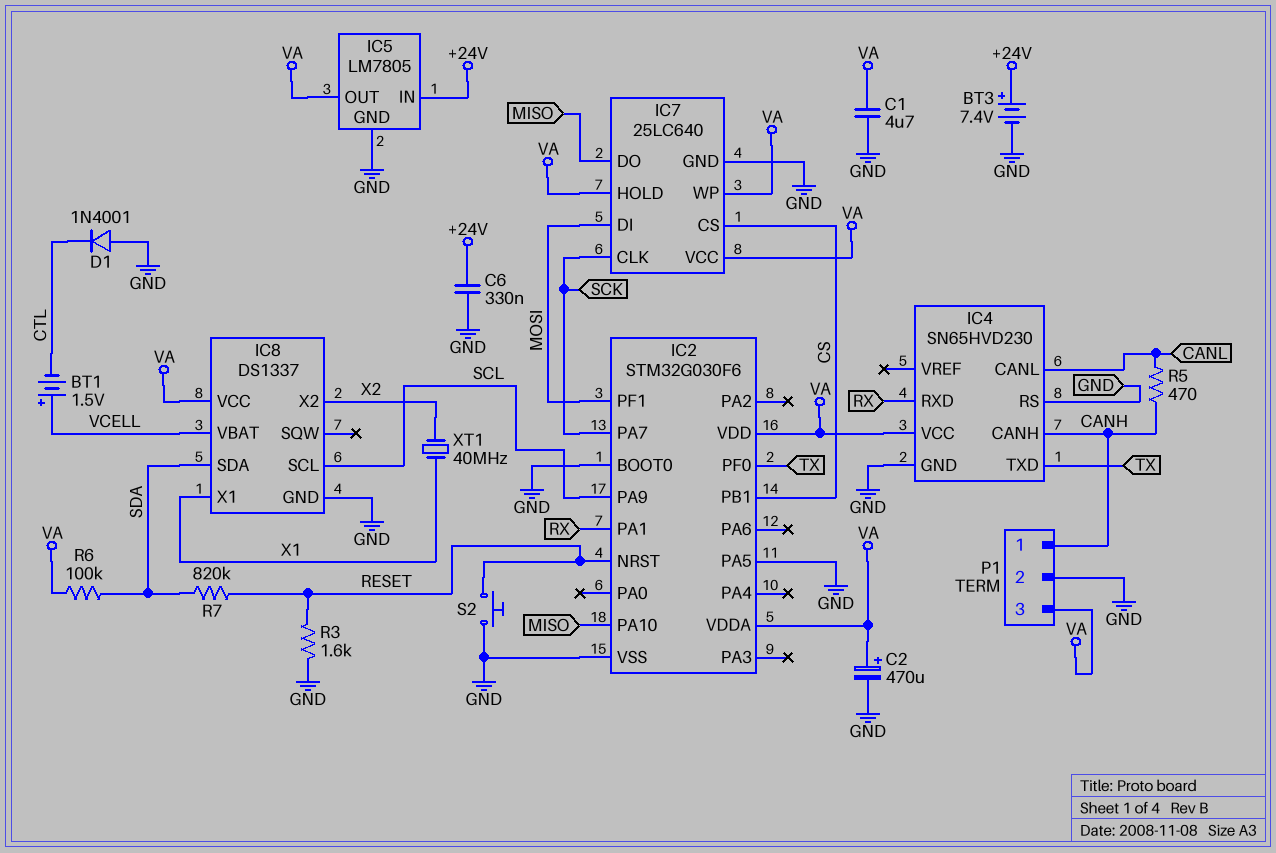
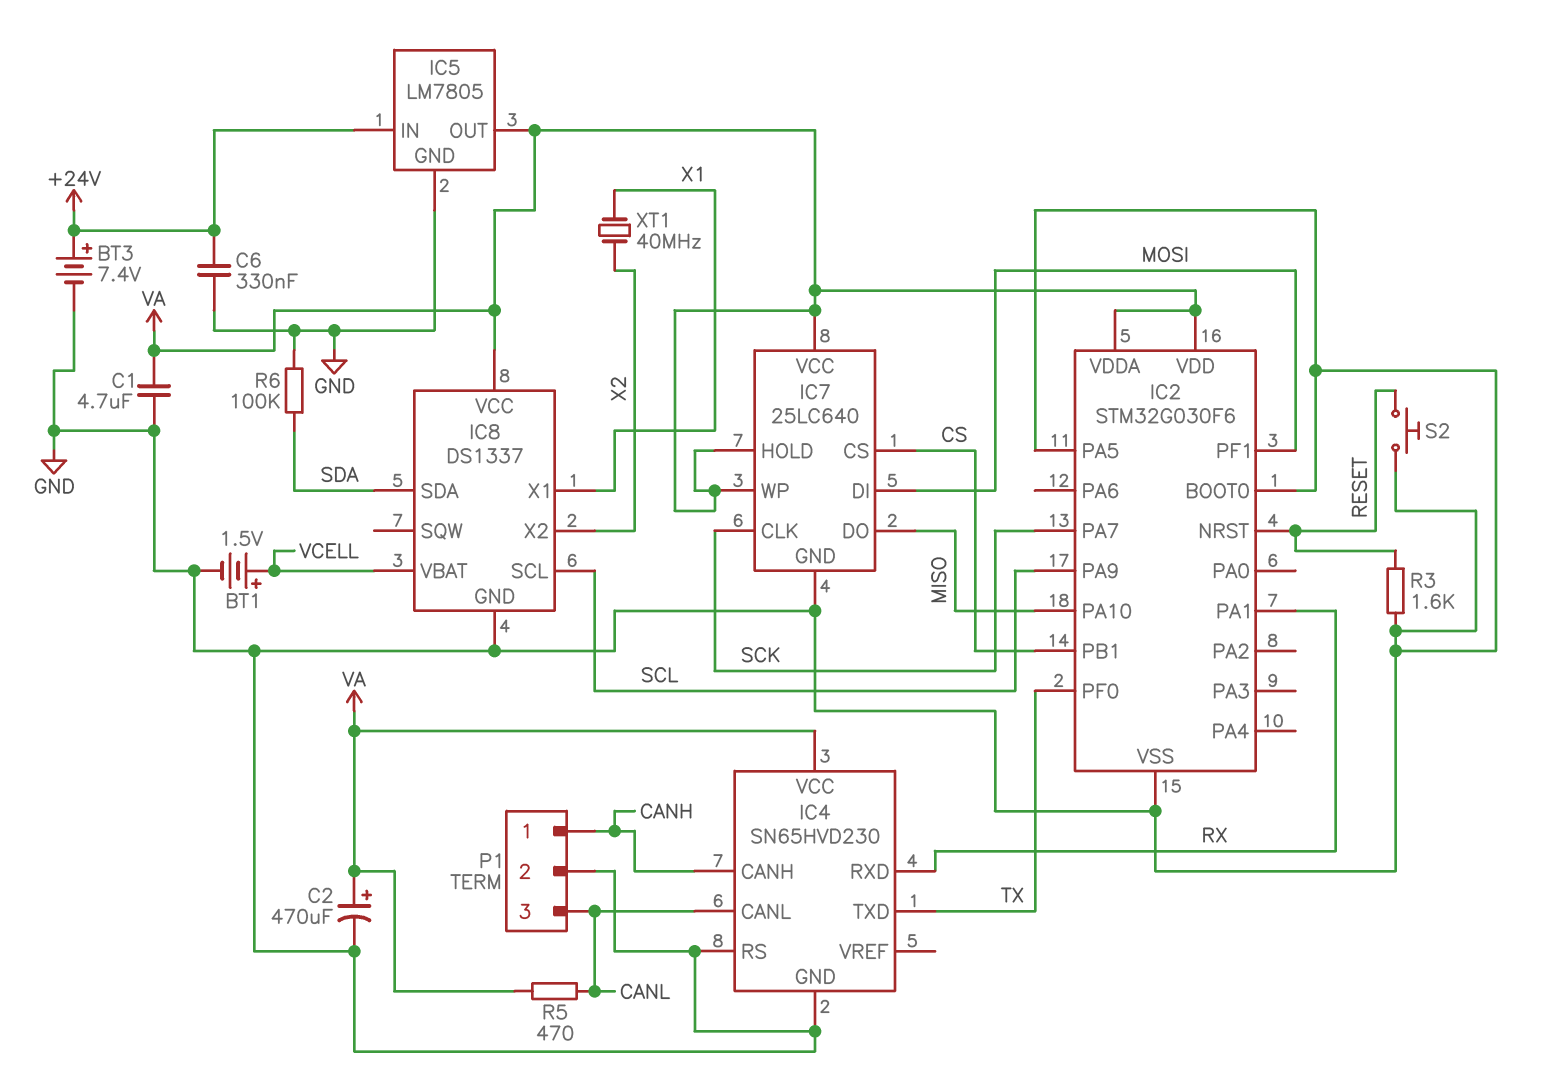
BT1: 1.5V (plus VCELL, minus CTL) -> 1.5V (plus VCELL, minus GND)
D1: diode 1N4001 (A GND, K CTL) -> none
P1 pin 3: VA -> CANL
R5: 470 (CANH, CANL) -> 470 (CANL, VA)
R6: 100k (SDA, VA) -> 100k (GND, SDA)
R7: 820k (RESET, SDA) -> none

